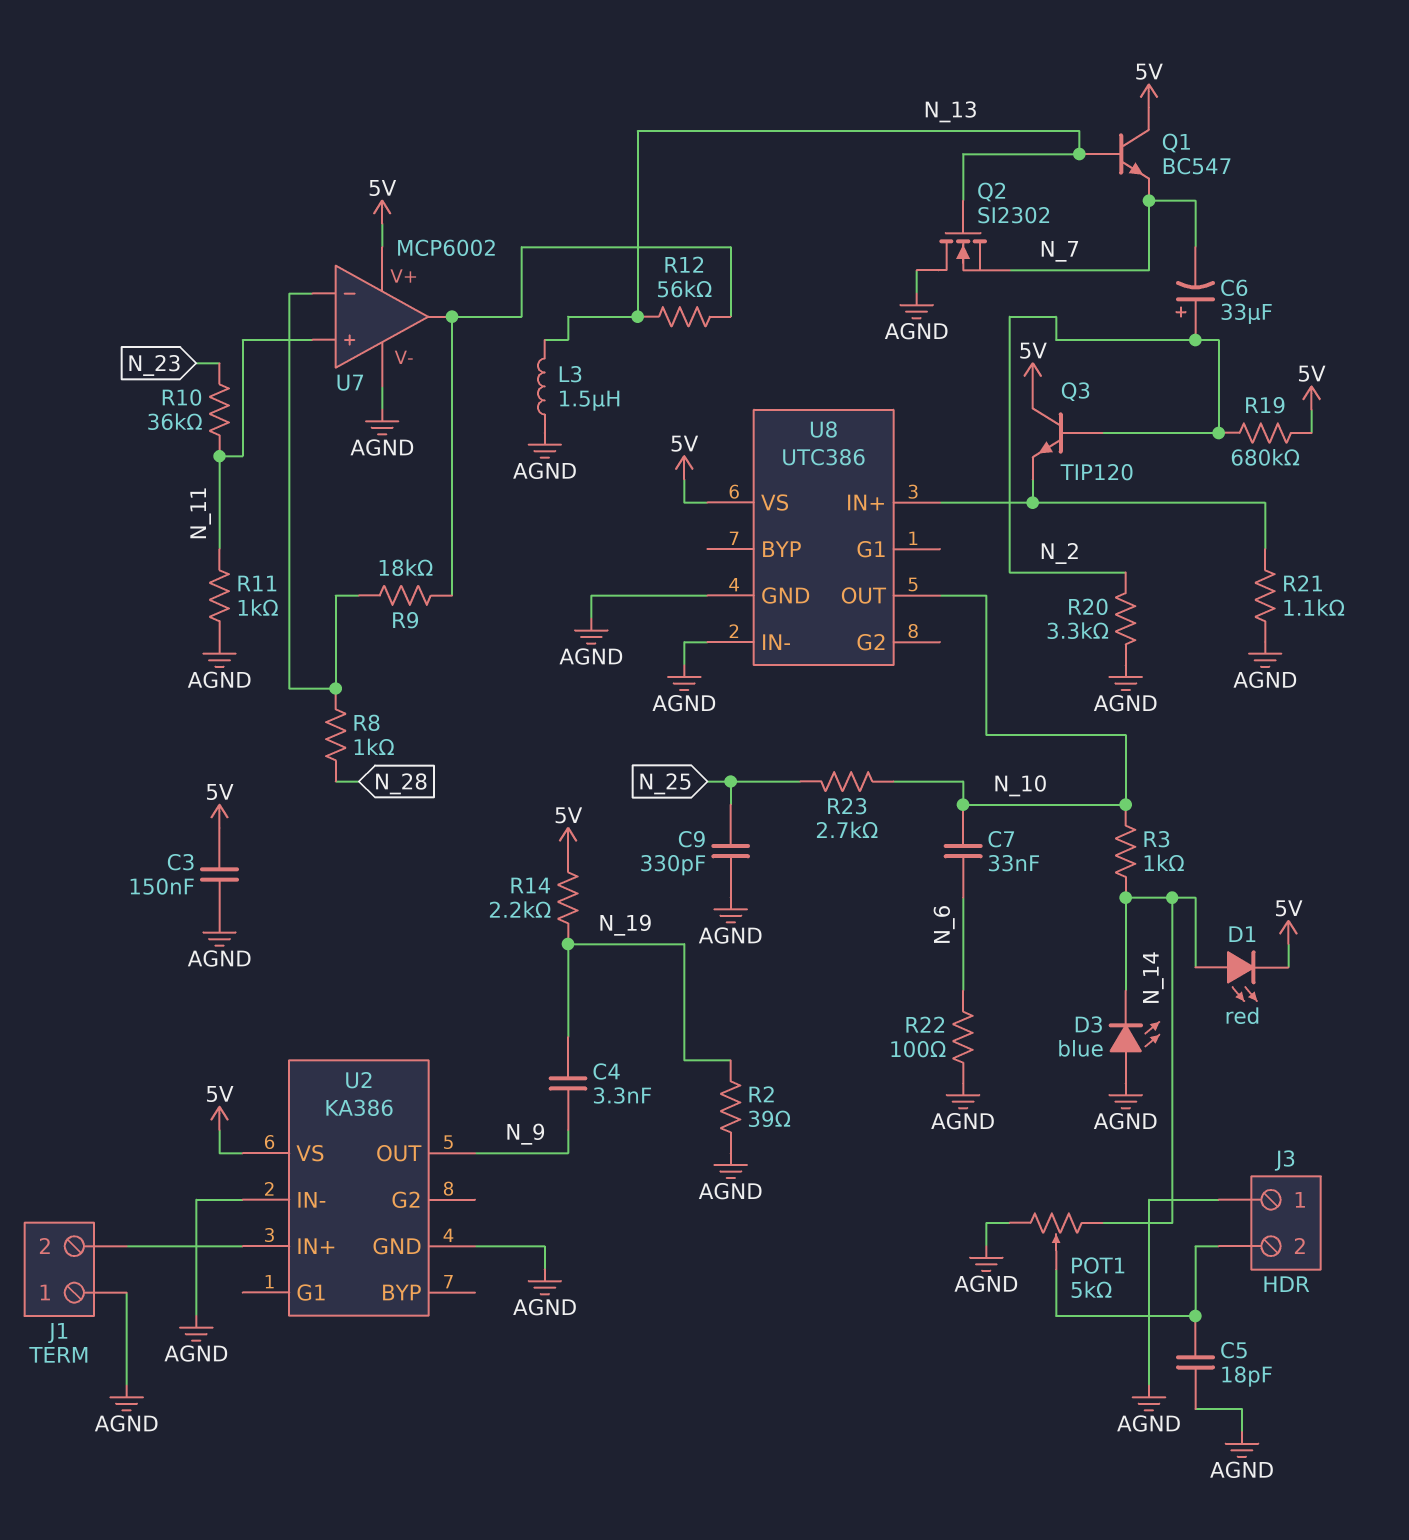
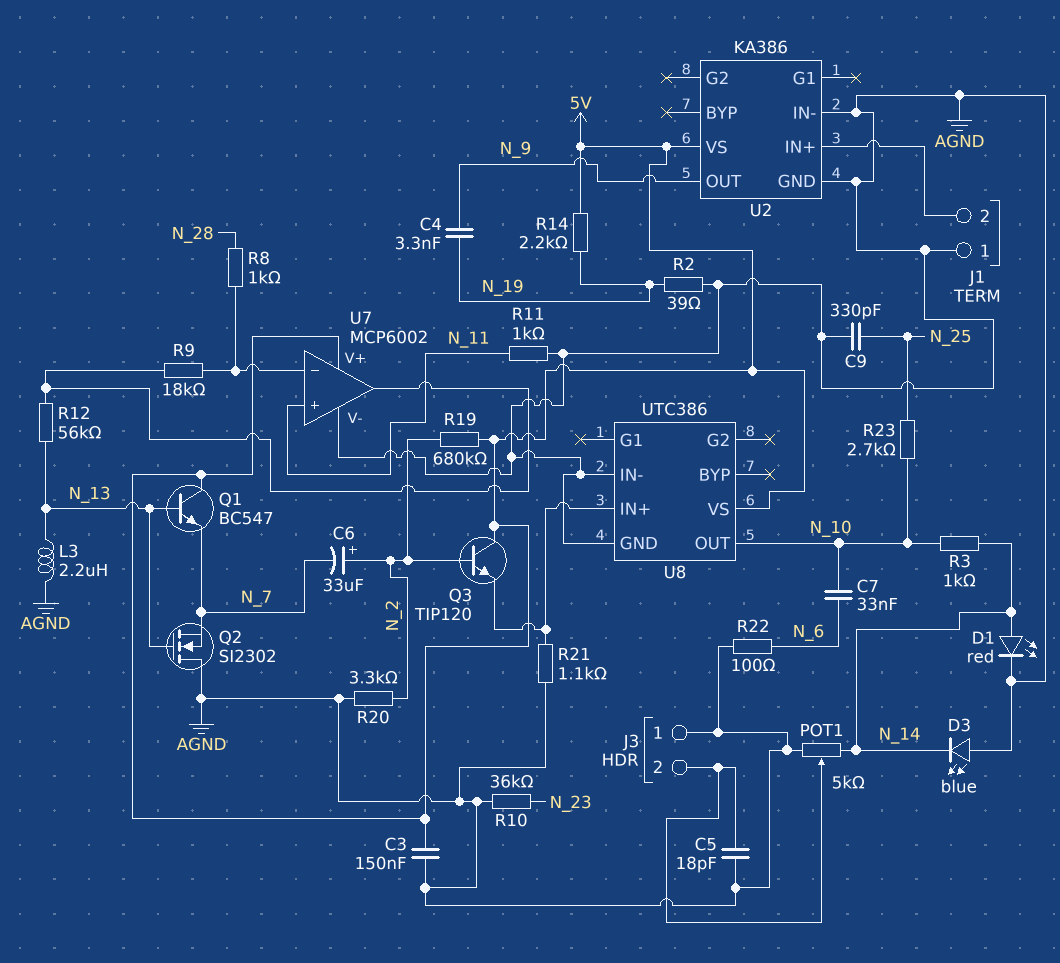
D1: LED red (A N_14, K 5V) -> LED red (A N_14, K AGND)
L3: 1.5uH (AGND, N_13) -> 2.2uH (AGND, N_13)
R10: 36k (N_11, N_23) -> 36k (AGND, N_23)

